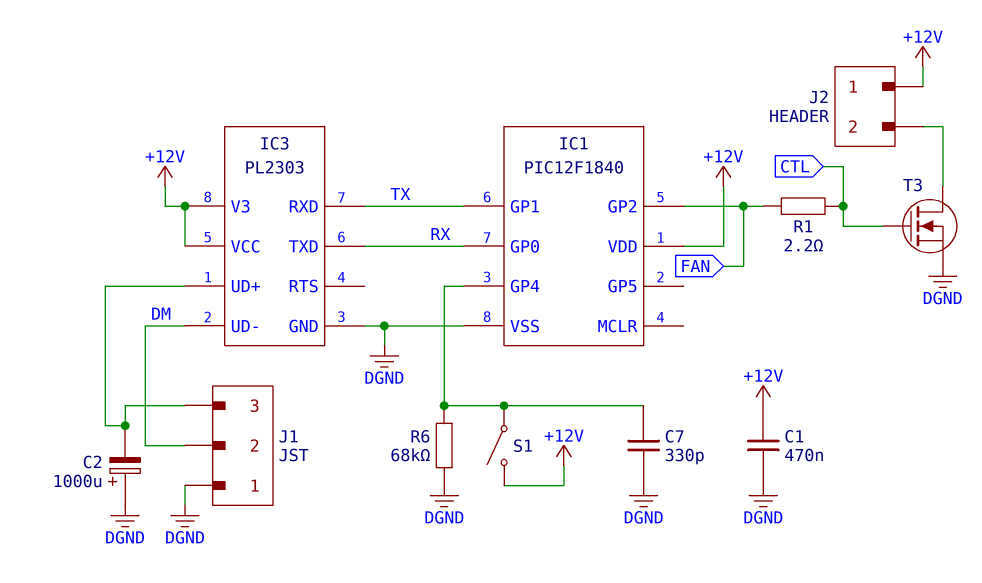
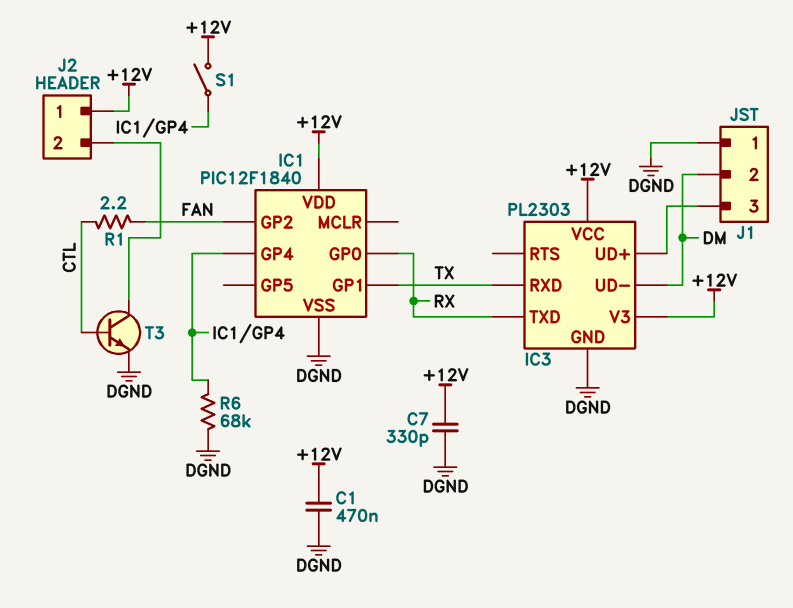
C2: 1000uF (plus DGND, minus IC3/UD+) -> none
C7: 330pF (DGND, IC1/GP4) -> 330pF (+12V, DGND)
T3: NMOS (G CTL, D J2/2, S DGND) -> NPN (B CTL, C J2/2, E DGND)

